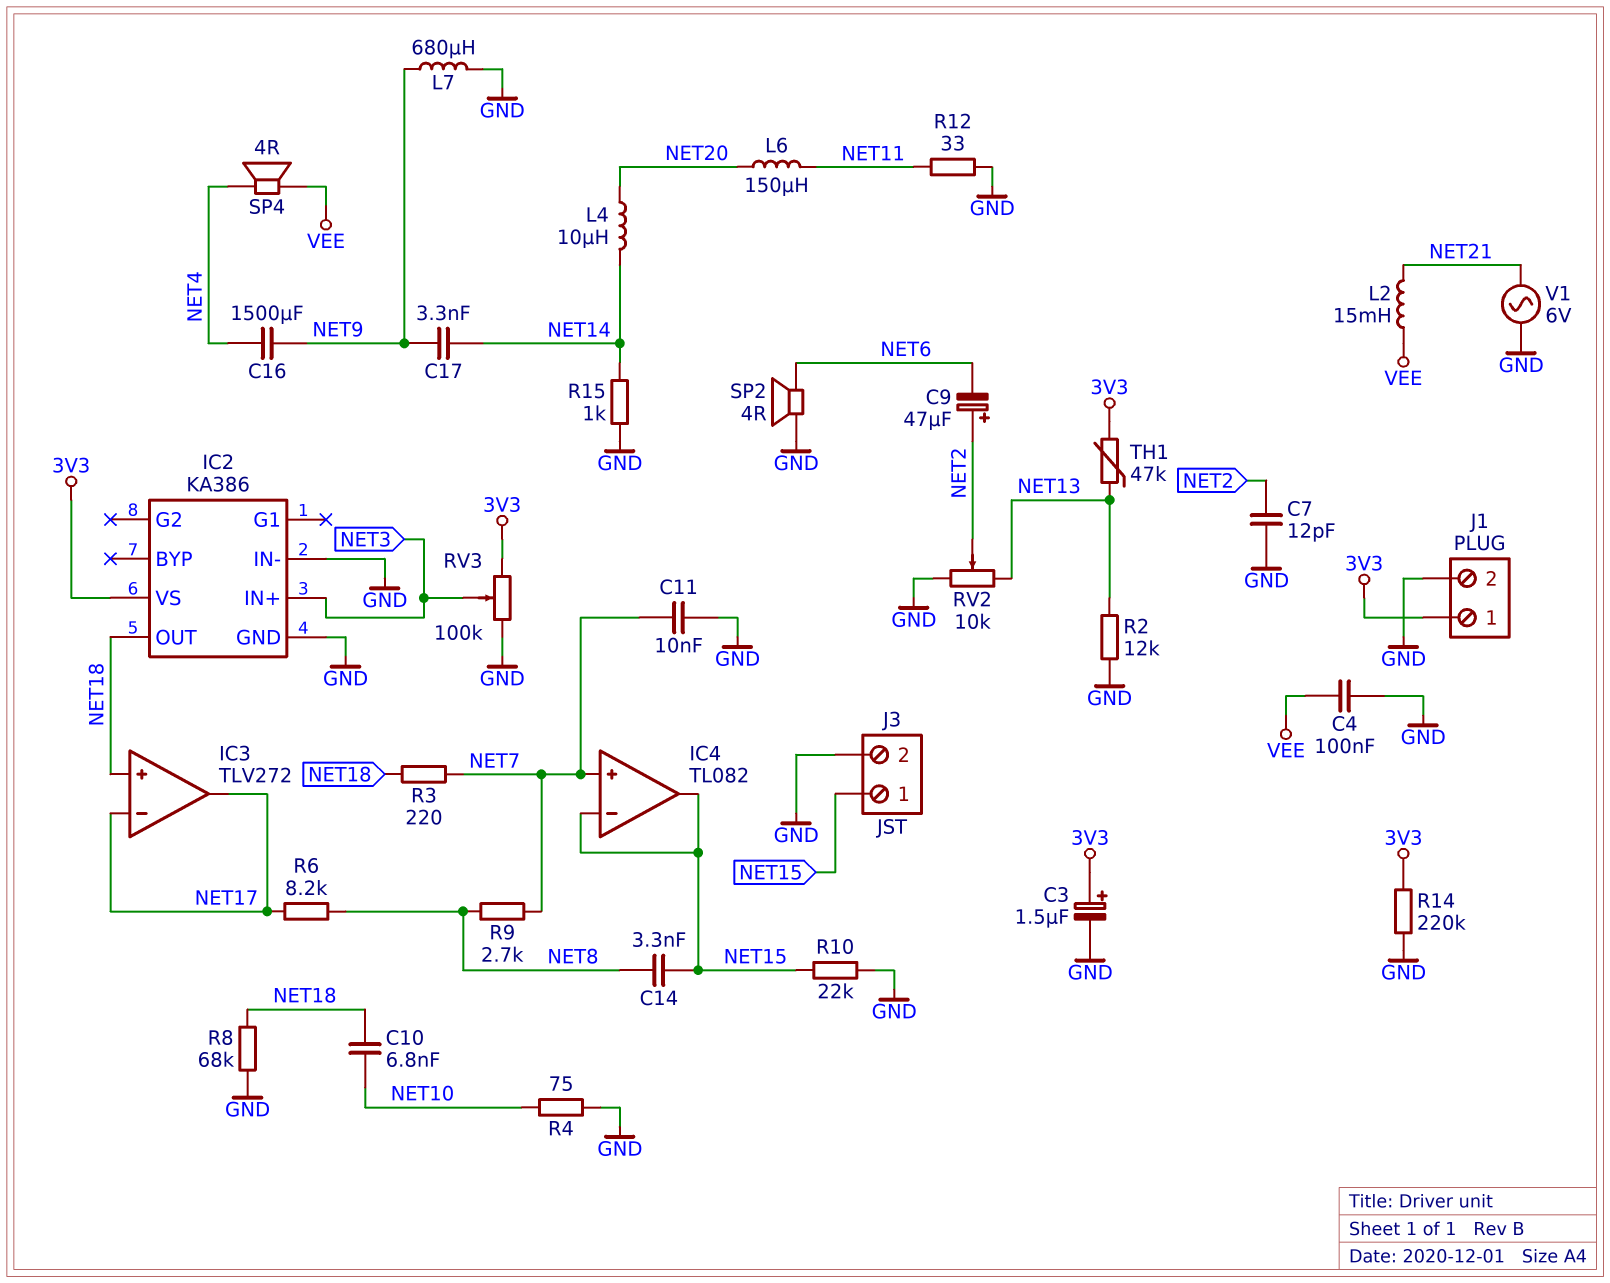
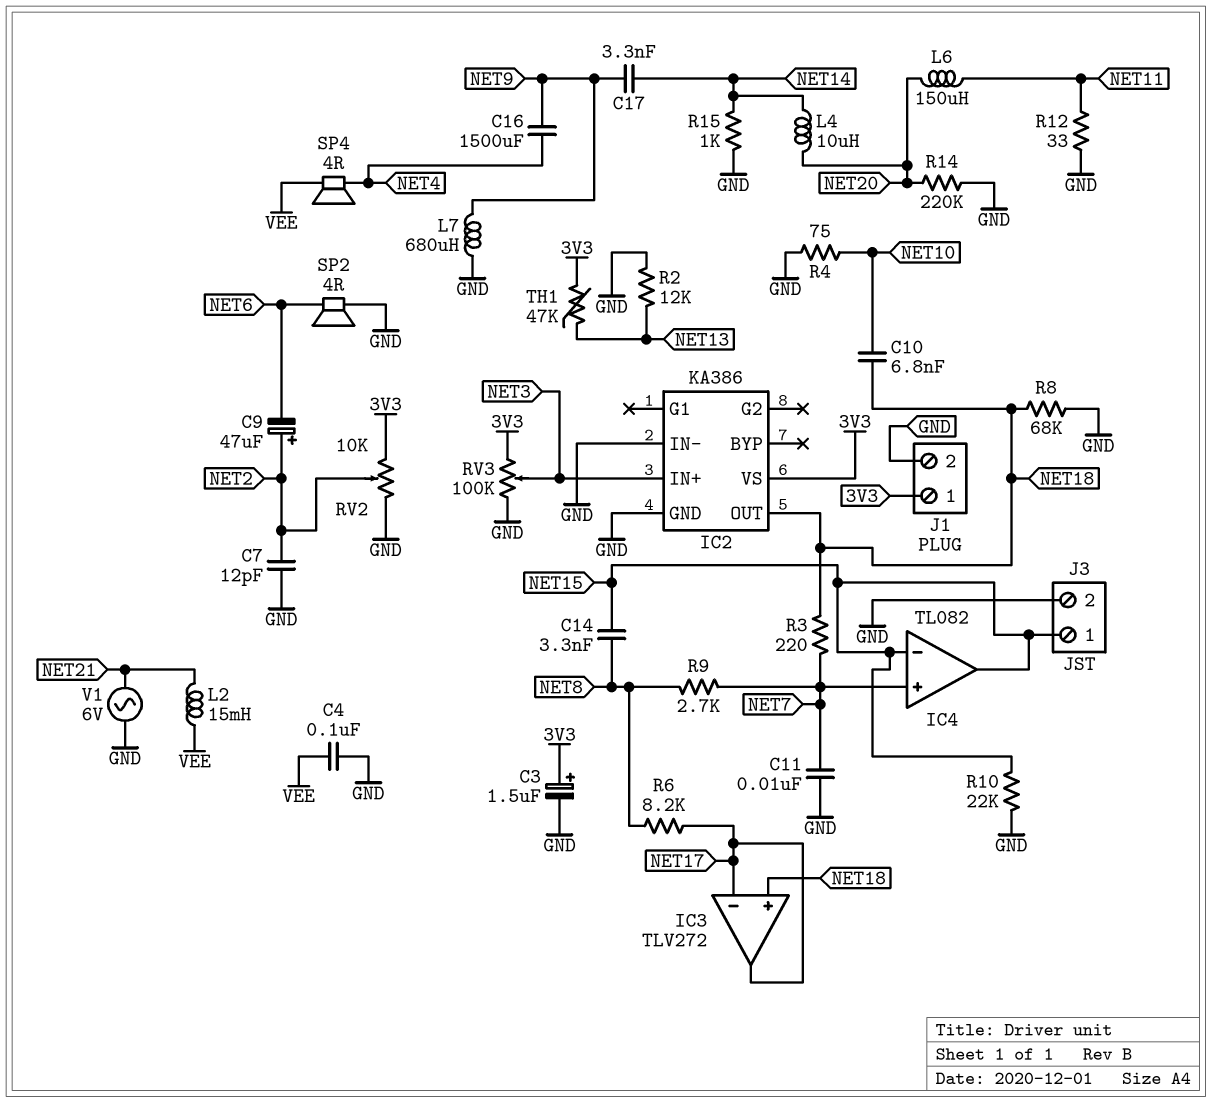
R14: 220k (3V3, GND) -> 220k (GND, NET20)
RV2: 10k (GND, NET13, wiper NET2) -> 10k (3V3, GND, wiper NET2)

